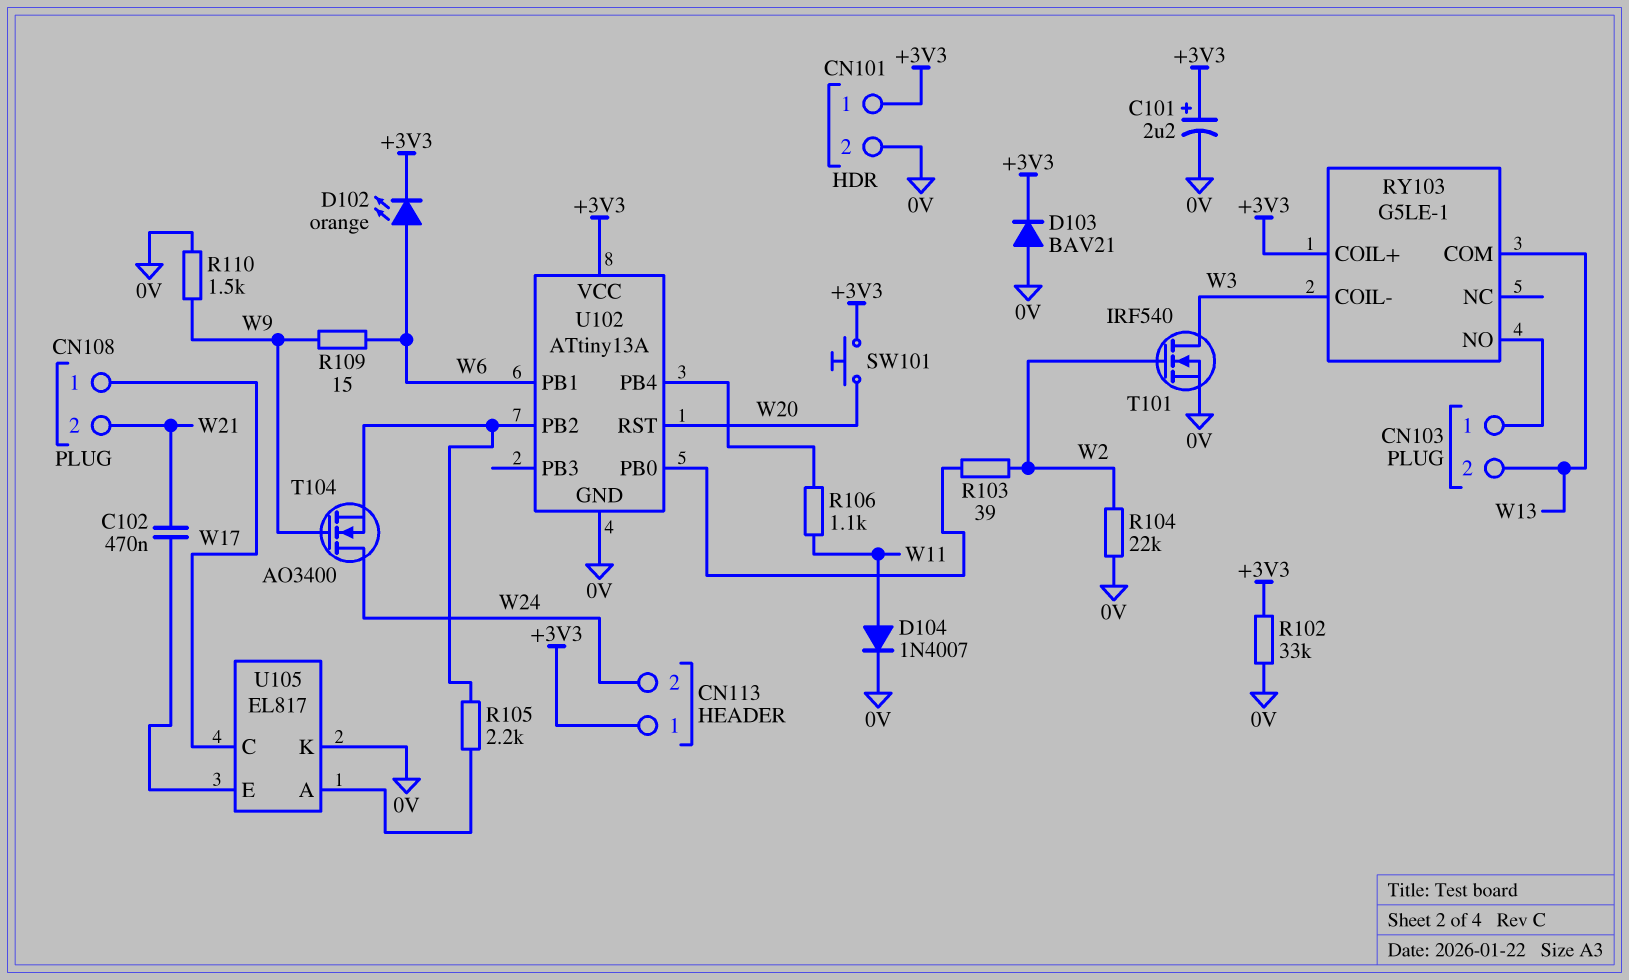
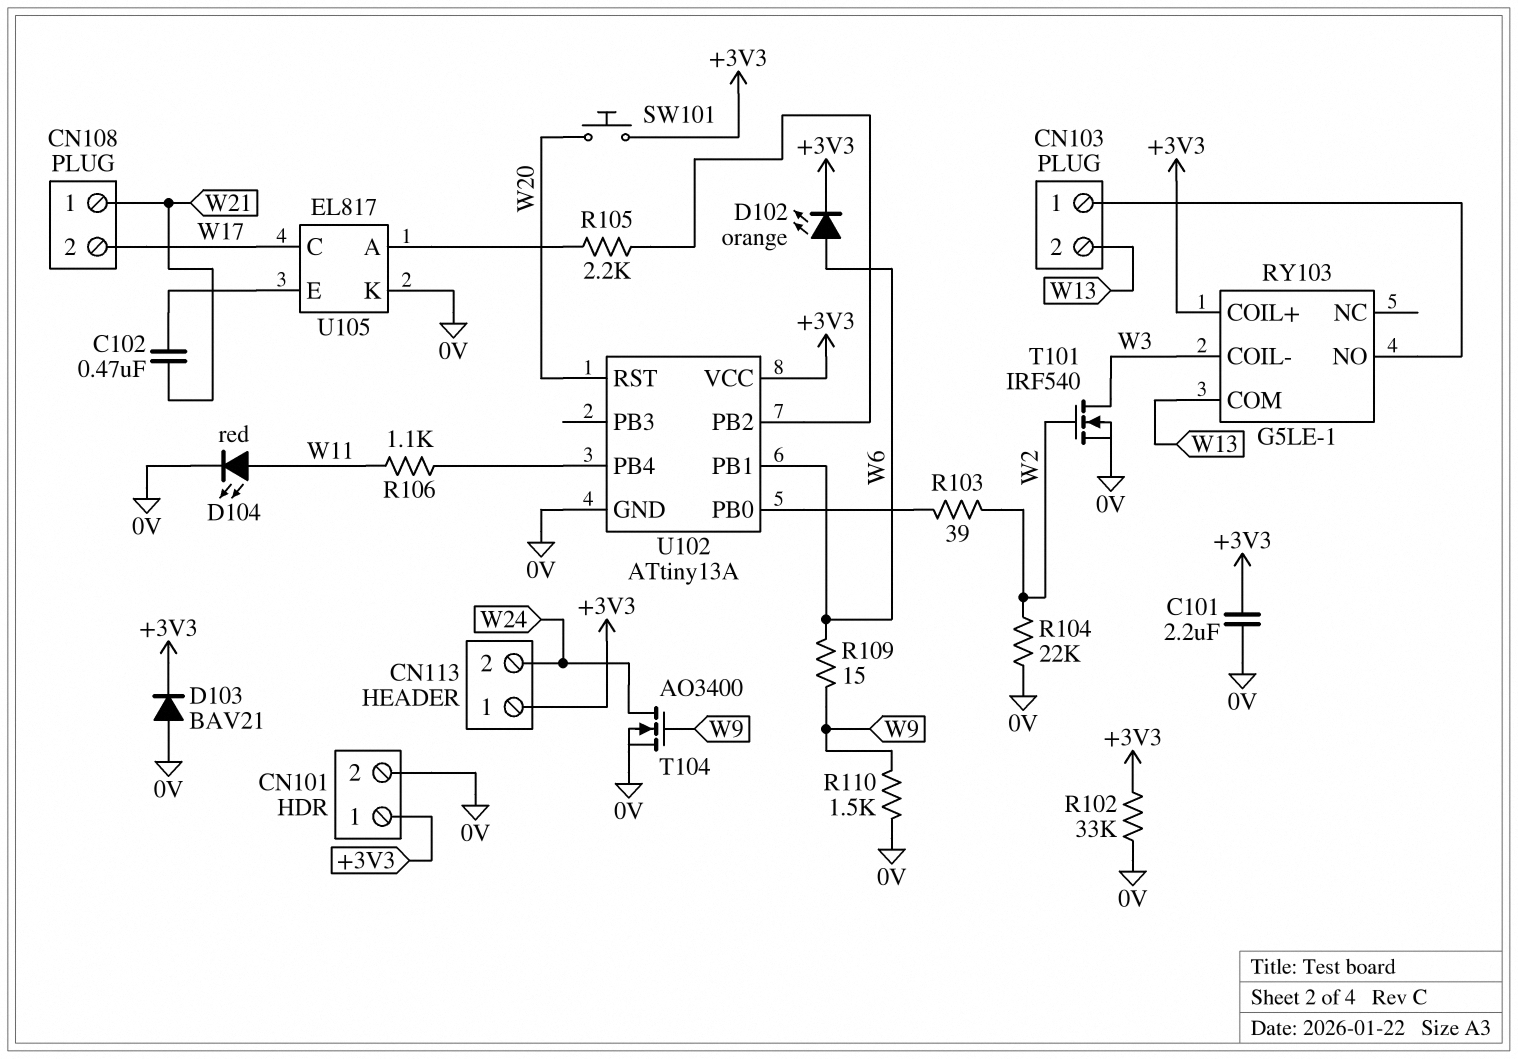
C101: 2.2uF (plus +3V3, minus 0V) -> 2.2uF (+3V3, 0V)
CN108 pin 1: W17 -> W21
CN108 pin 2: W21 -> W17
D104: diode 1N4007 (A W11, K 0V) -> LED red (A W11, K 0V)
T104: NMOS AO3400 (G W9, D W24, S U102/PB2) -> NMOS AO3400 (G W9, D W24, S 0V)

